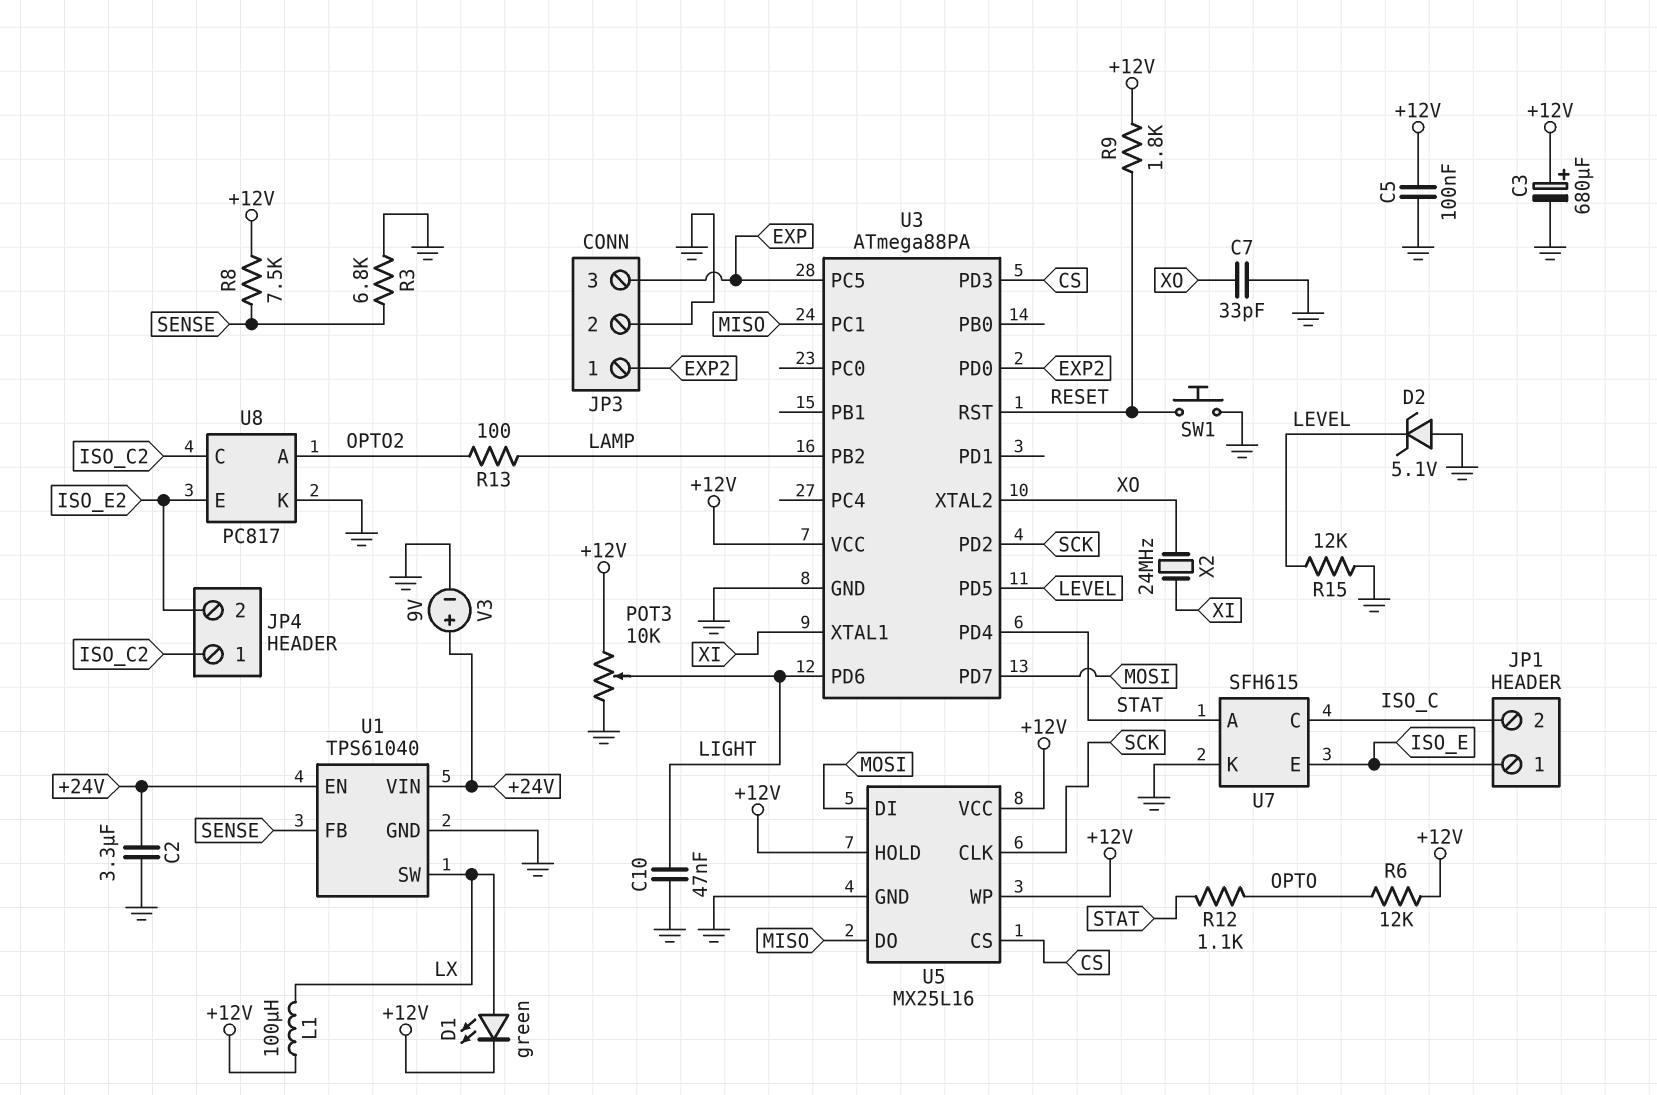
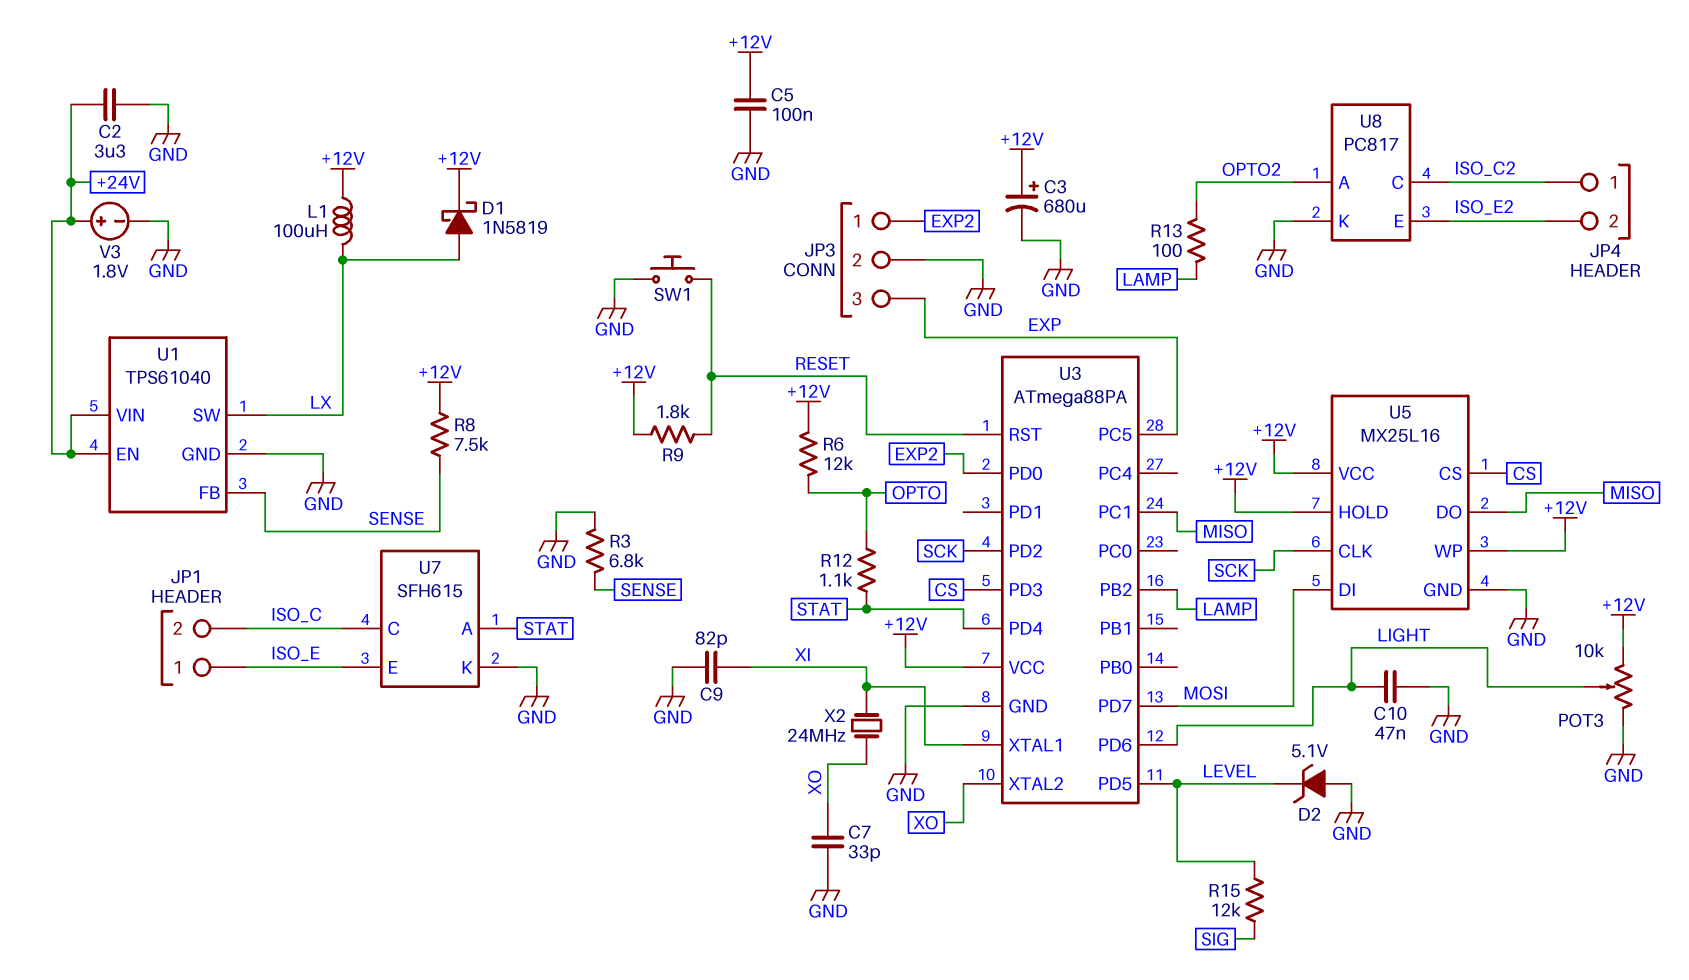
C9: none -> 82pF (GND, XI)
D1: LED green (A LX, K +12V) -> schottky 1N5819 (A LX, K +12V)
R15: 12k (GND, LEVEL) -> 12k (LEVEL, SIG)
V3: 9V (plus +24V, minus GND) -> 1.8V (plus +24V, minus GND)

